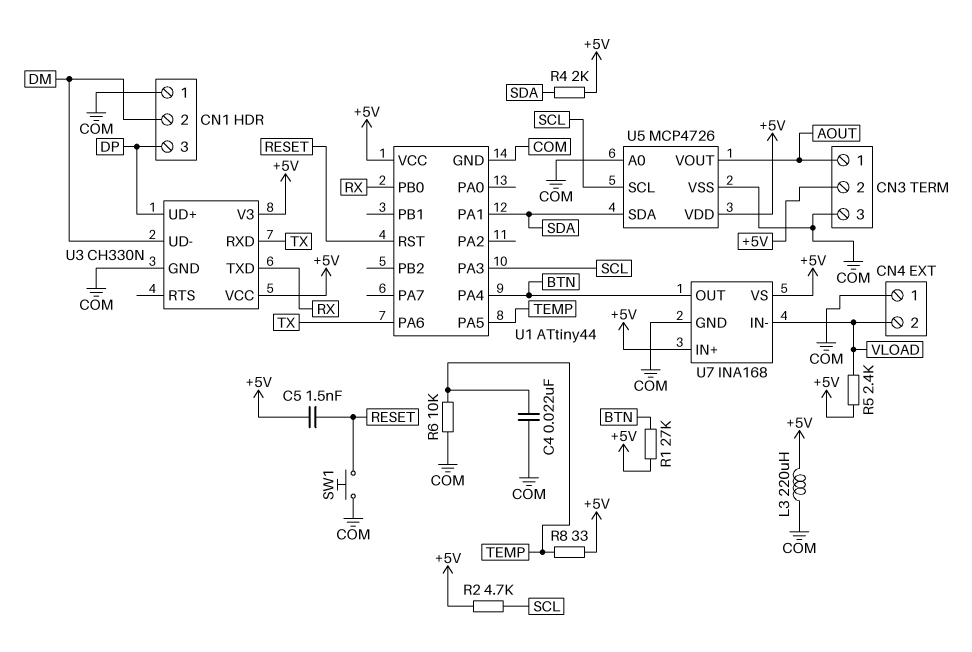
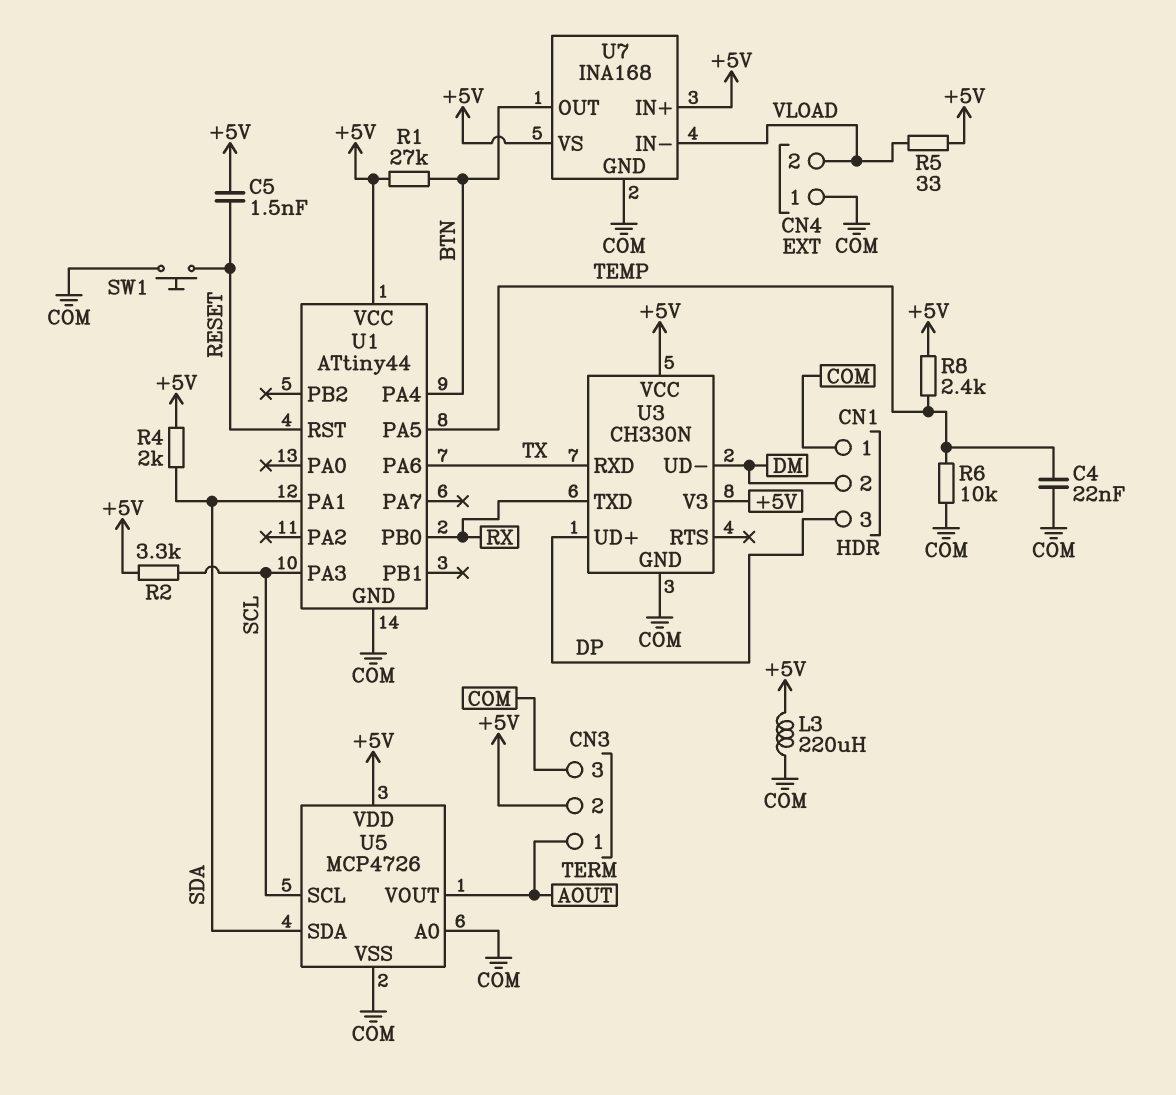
R2: 4.7k (+5V, SCL) -> 3.3k (+5V, SCL)
R5: 2.4k (+5V, VLOAD) -> 33 (+5V, VLOAD)
R8: 33 (+5V, TEMP) -> 2.4k (+5V, TEMP)

